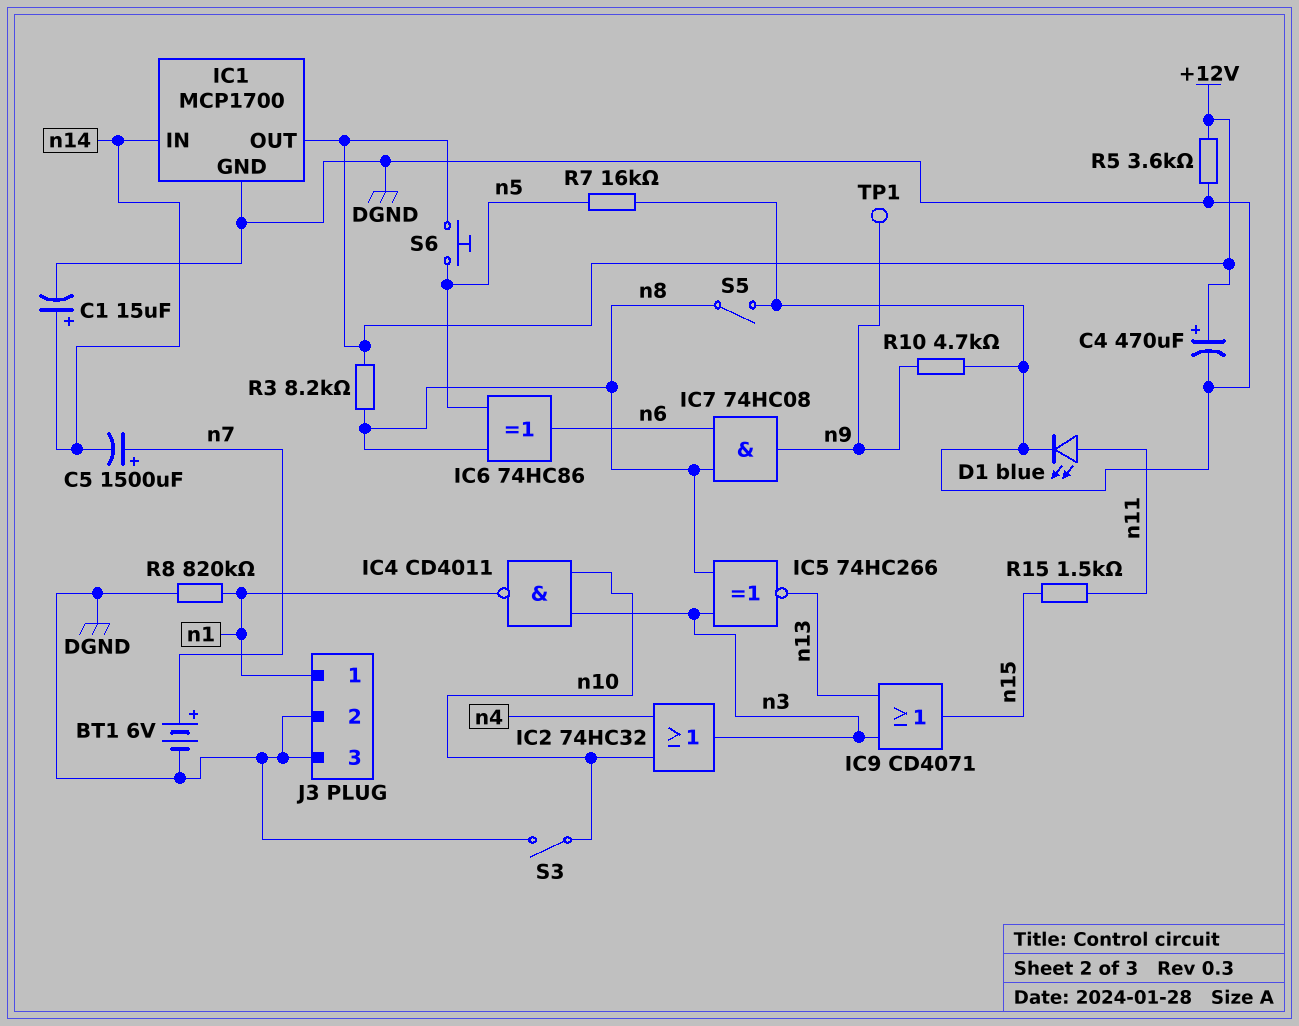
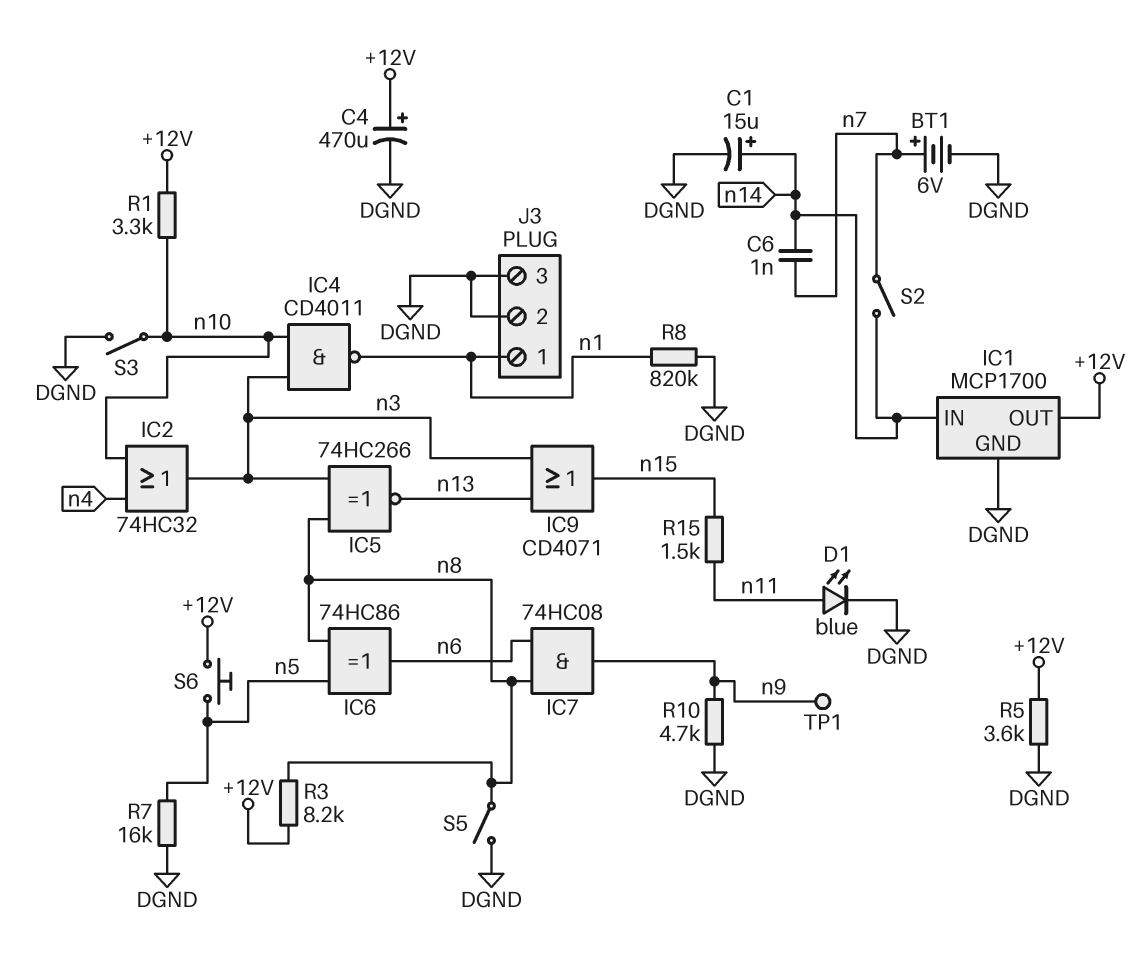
C5: 1500uF (plus n7, minus n14) -> none
C6: none -> 1nF (n7, n14)
R1: none -> 3.3k (+12V, n10)
S2: none -> switch (n7, n14)

